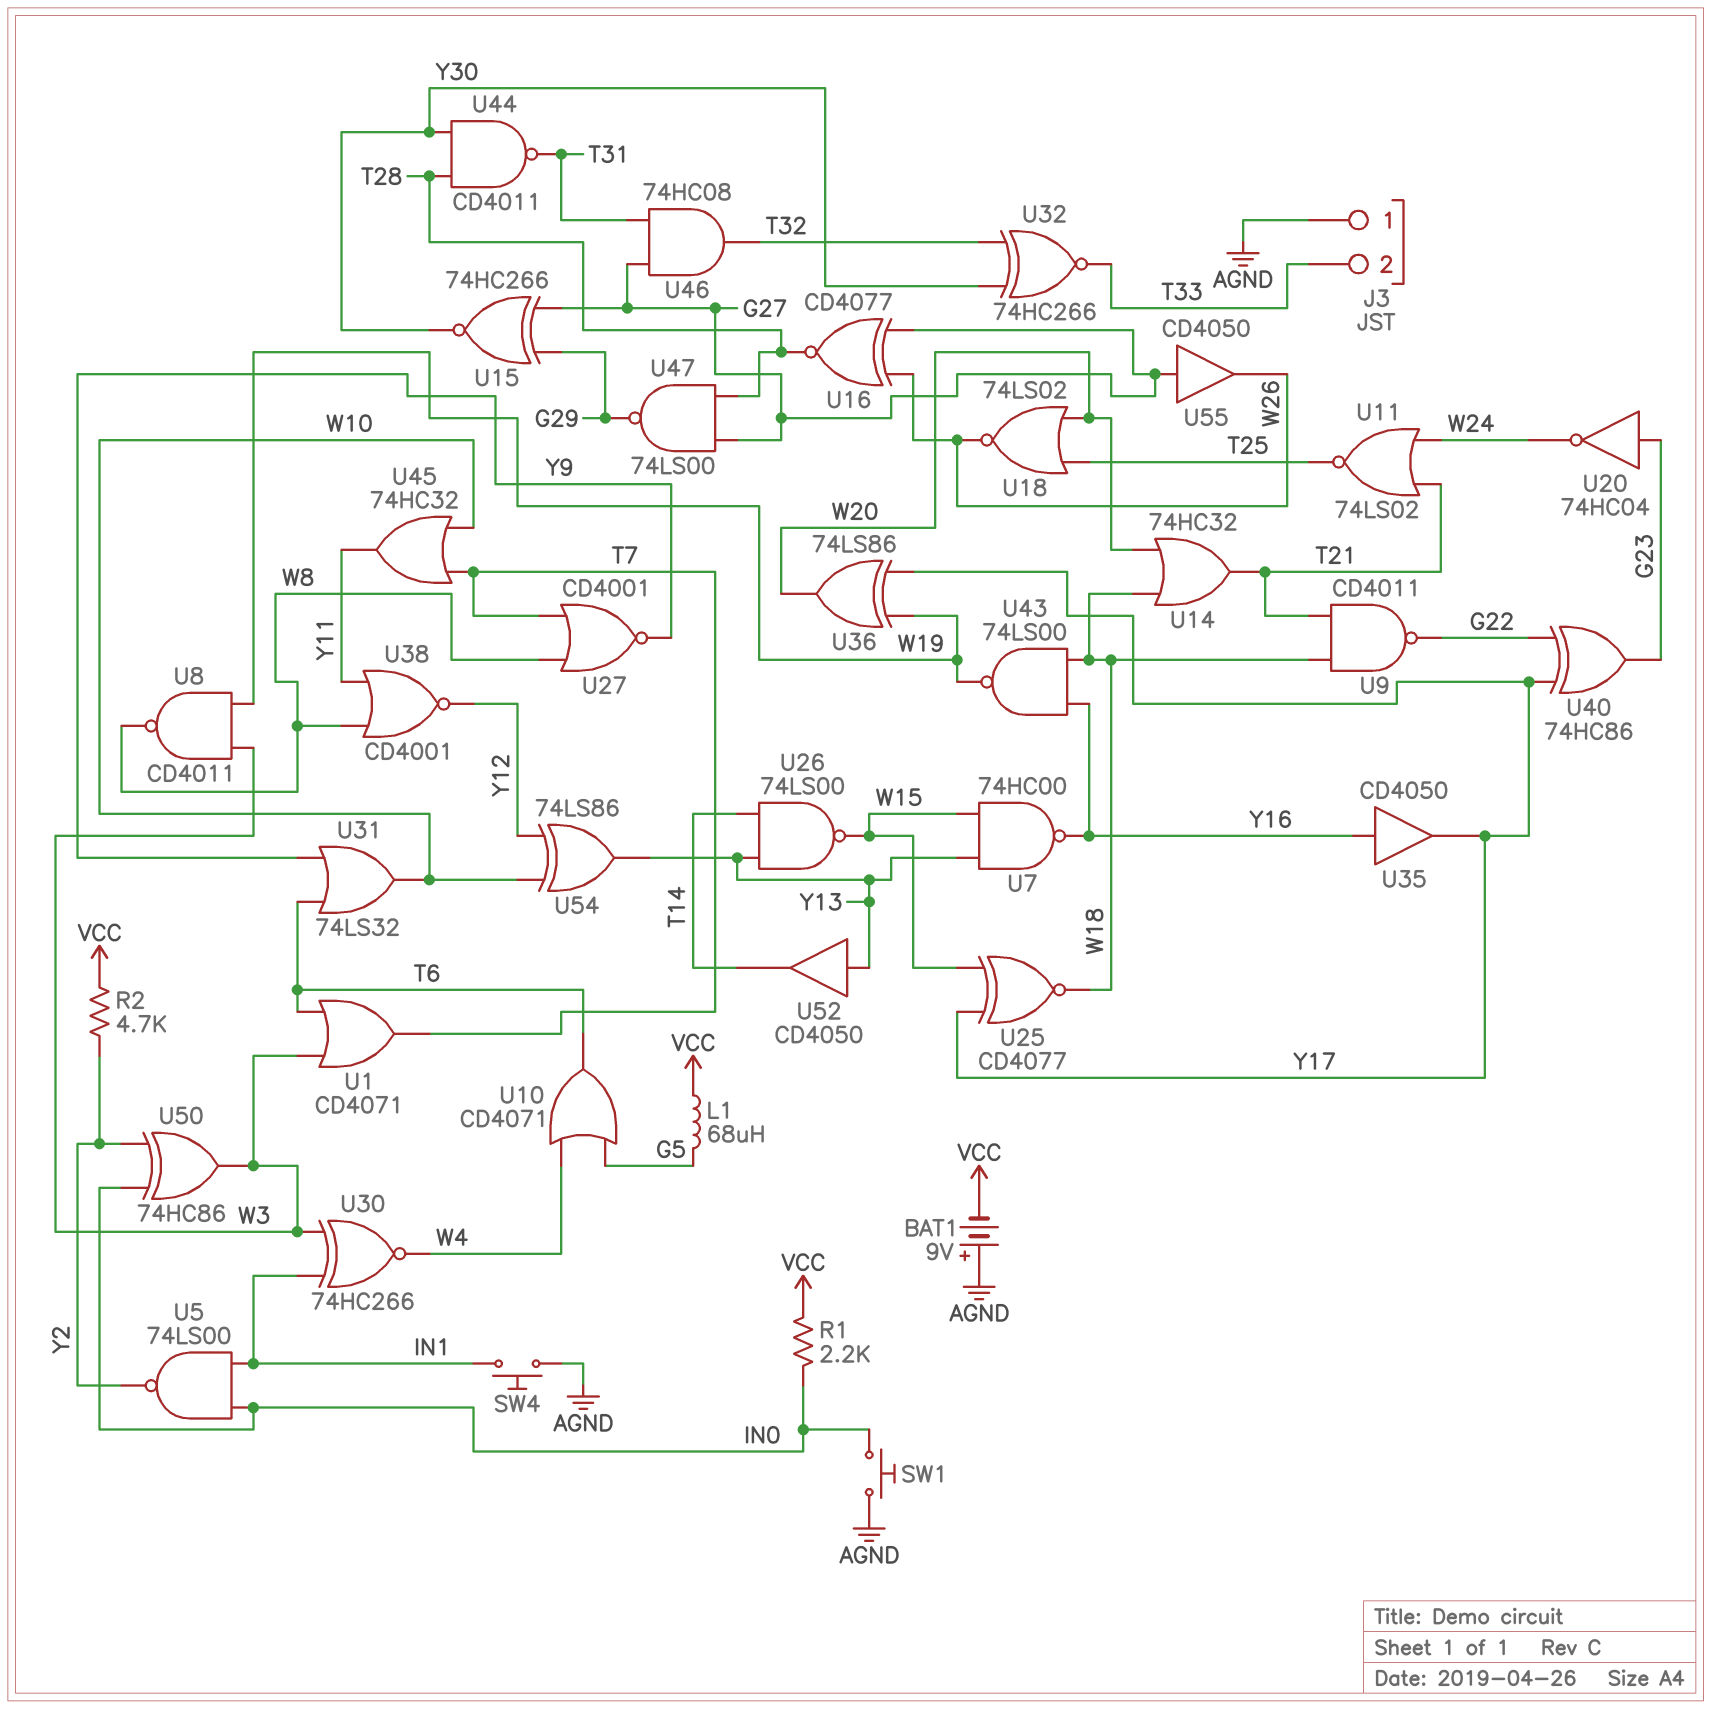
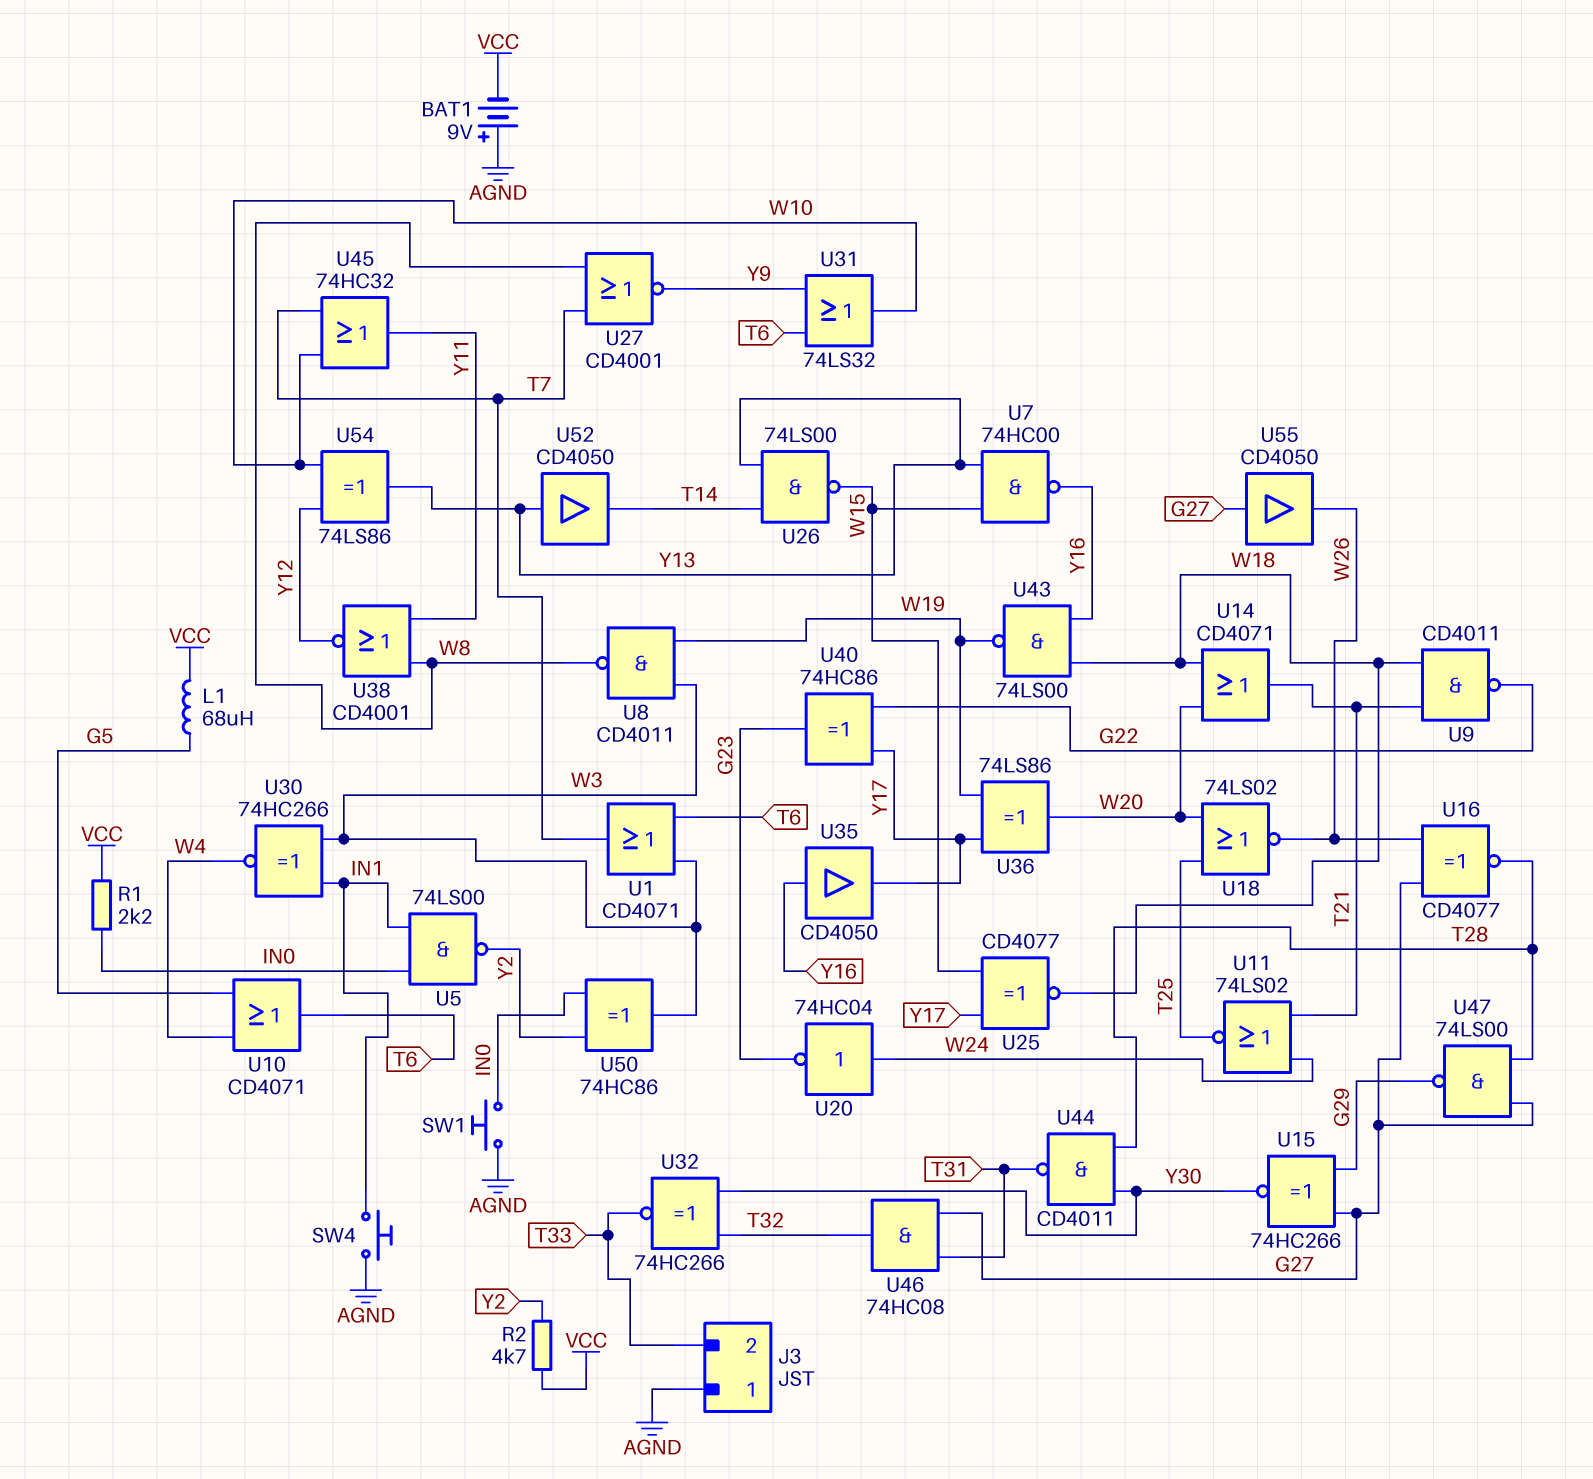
U14: OR 74HC32 (in W18, in W20, out T21) -> OR CD4071 (in W18, in W20, out T21)
U20: NOT 74HC04 (in G23, out W24) -> NOT 74HC04 (in W24, out G23)

